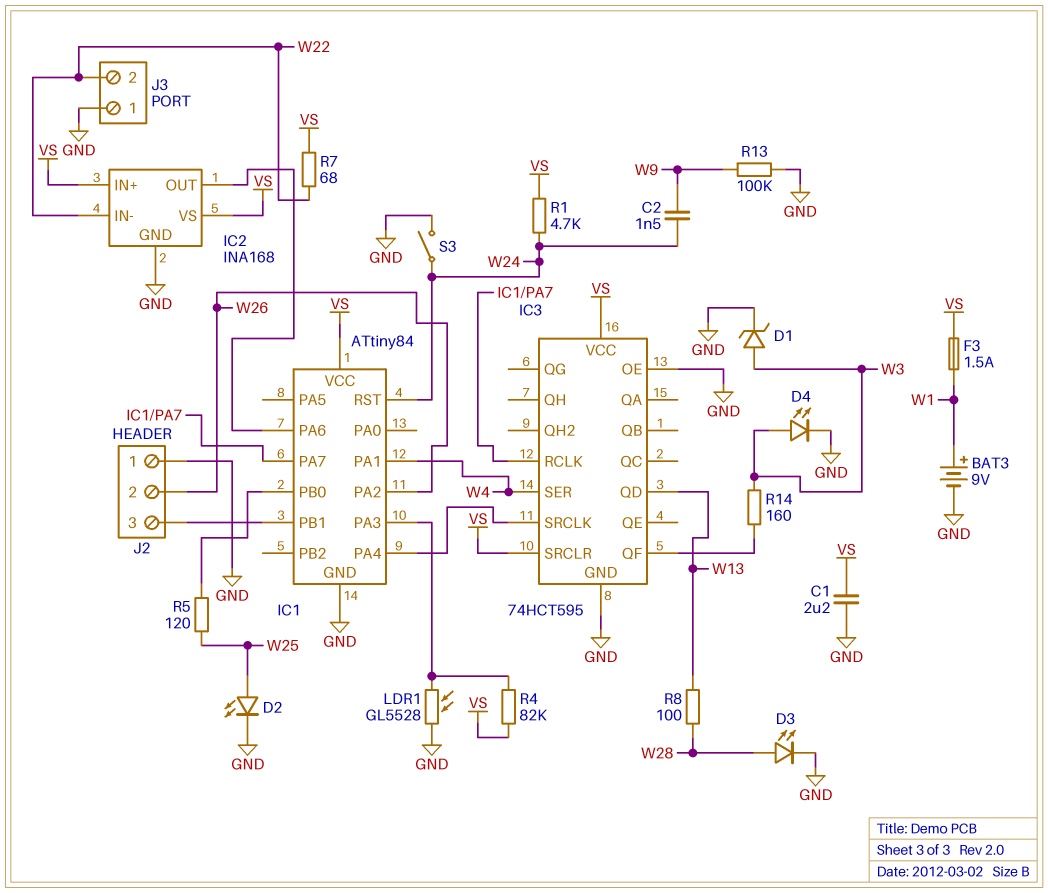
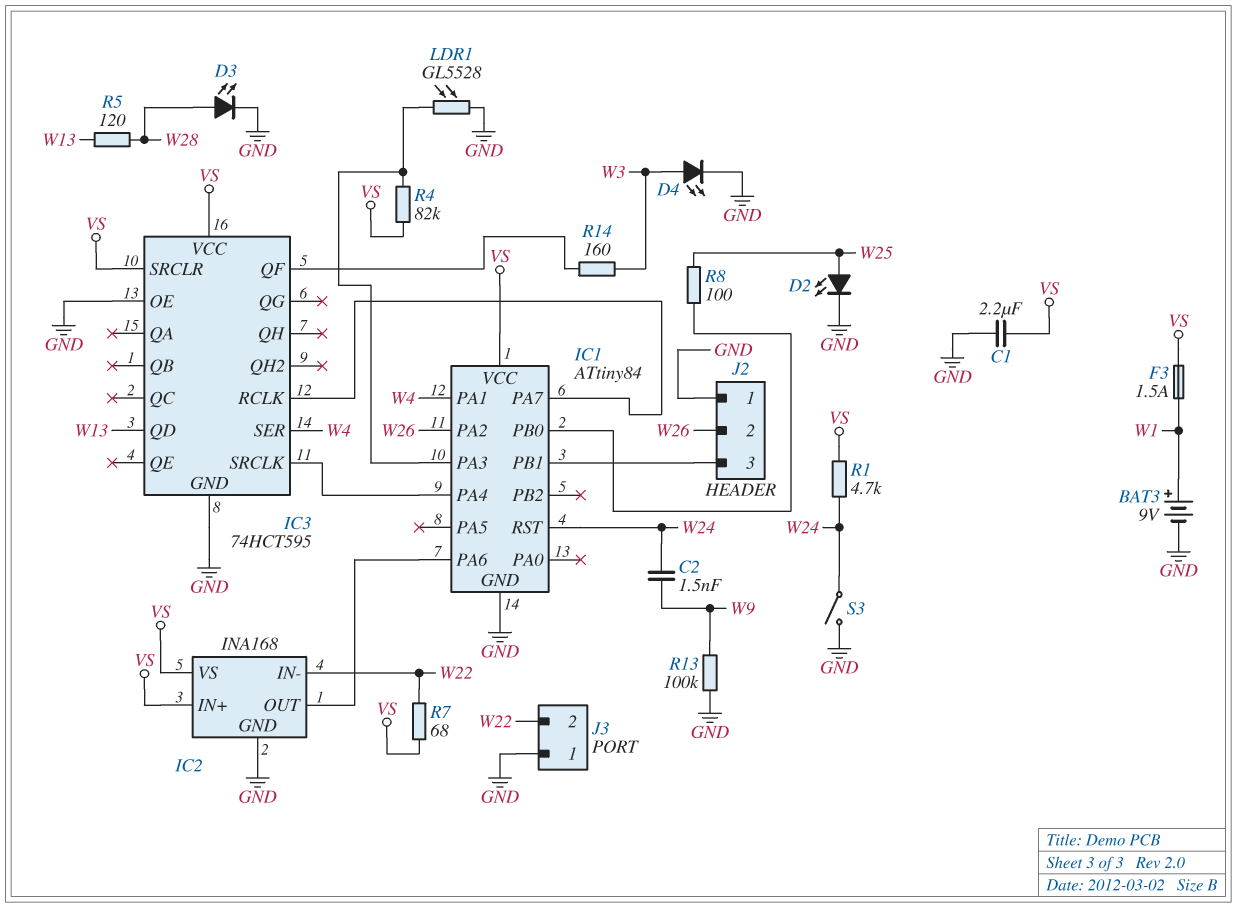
D1: zener (A W3, K GND) -> none
R5: 120 (IC1/PB0, W25) -> 120 (W13, W28)
R8: 100 (W13, W28) -> 100 (IC1/PB0, W25)

